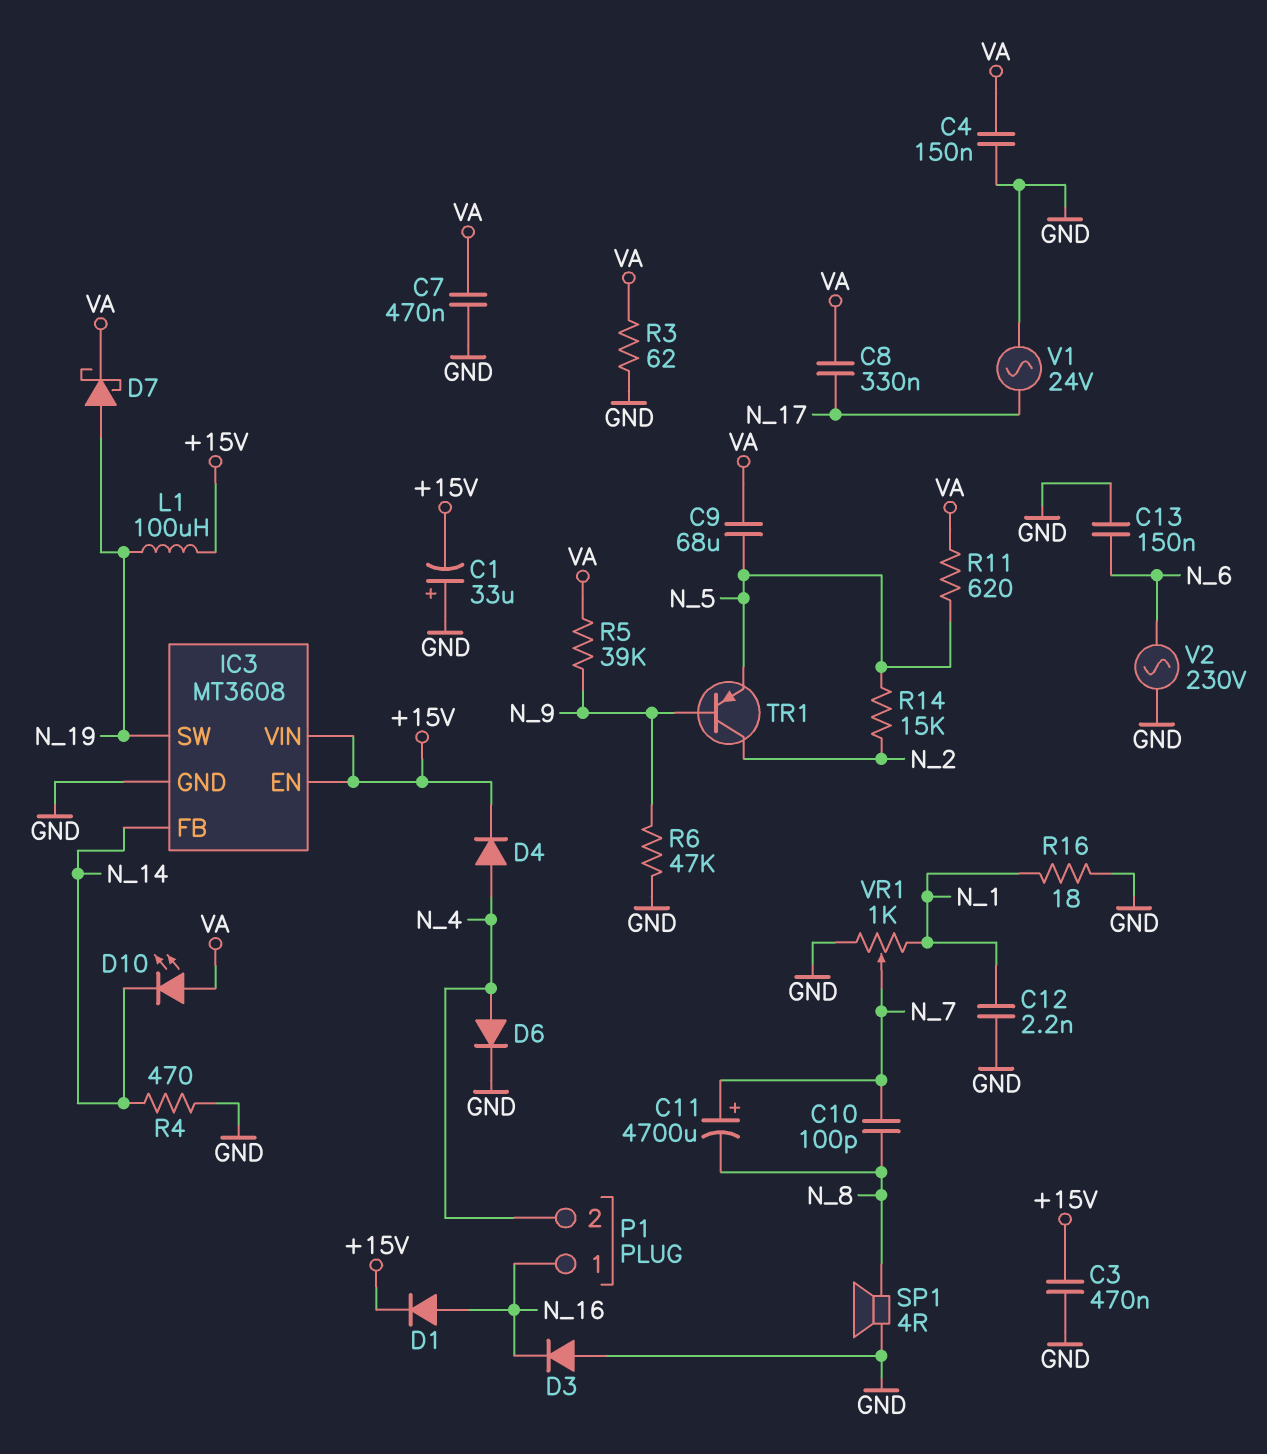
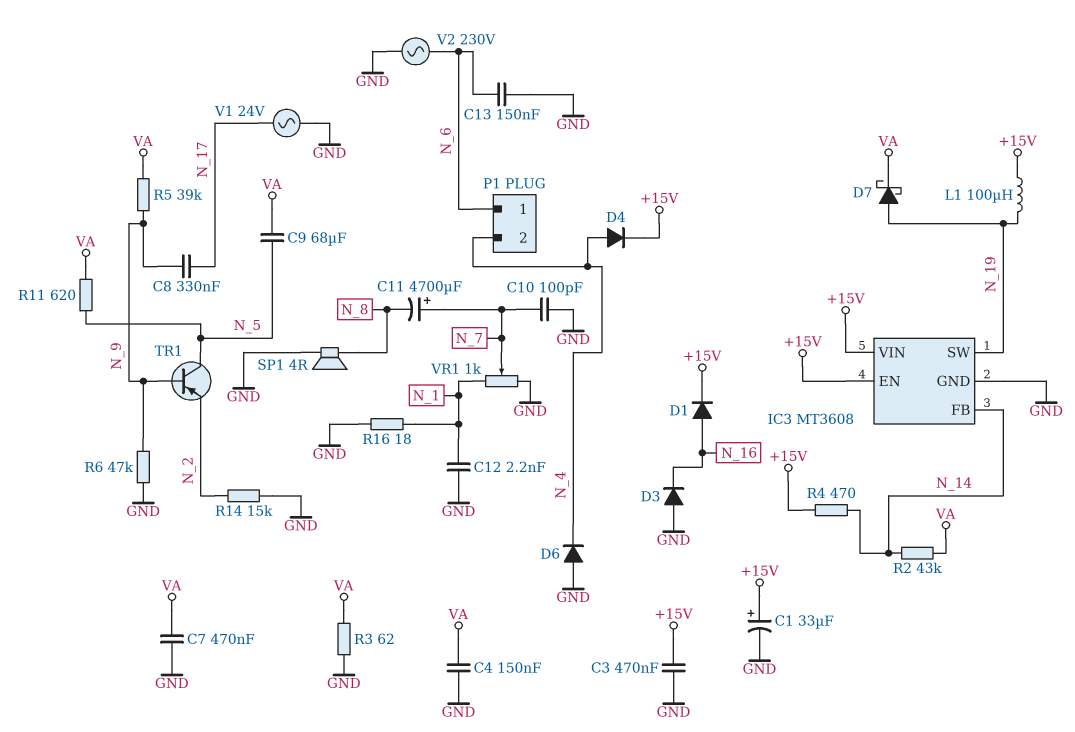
C1: 33uF (plus GND, minus +15V) -> 33uF (plus +15V, minus GND)
C8: 330nF (N_17, VA) -> 330nF (N_9, N_17)
C10: 100pF (N_7, N_8) -> 100pF (GND, N_7)
D6: diode (A N_4, K GND) -> diode (A GND, K N_4)
D10: LED (A VA, K N_14) -> none
P1 pin 1: N_16 -> N_6
R2: none -> 43k (N_14, VA)
R4: 470 (GND, N_14) -> 470 (+15V, N_14)
R14: 15k (N_2, N_5) -> 15k (GND, N_2)
TR1: PNP (B N_9, C N_2, E N_5) -> PNP (B N_9, C N_5, E N_2)

